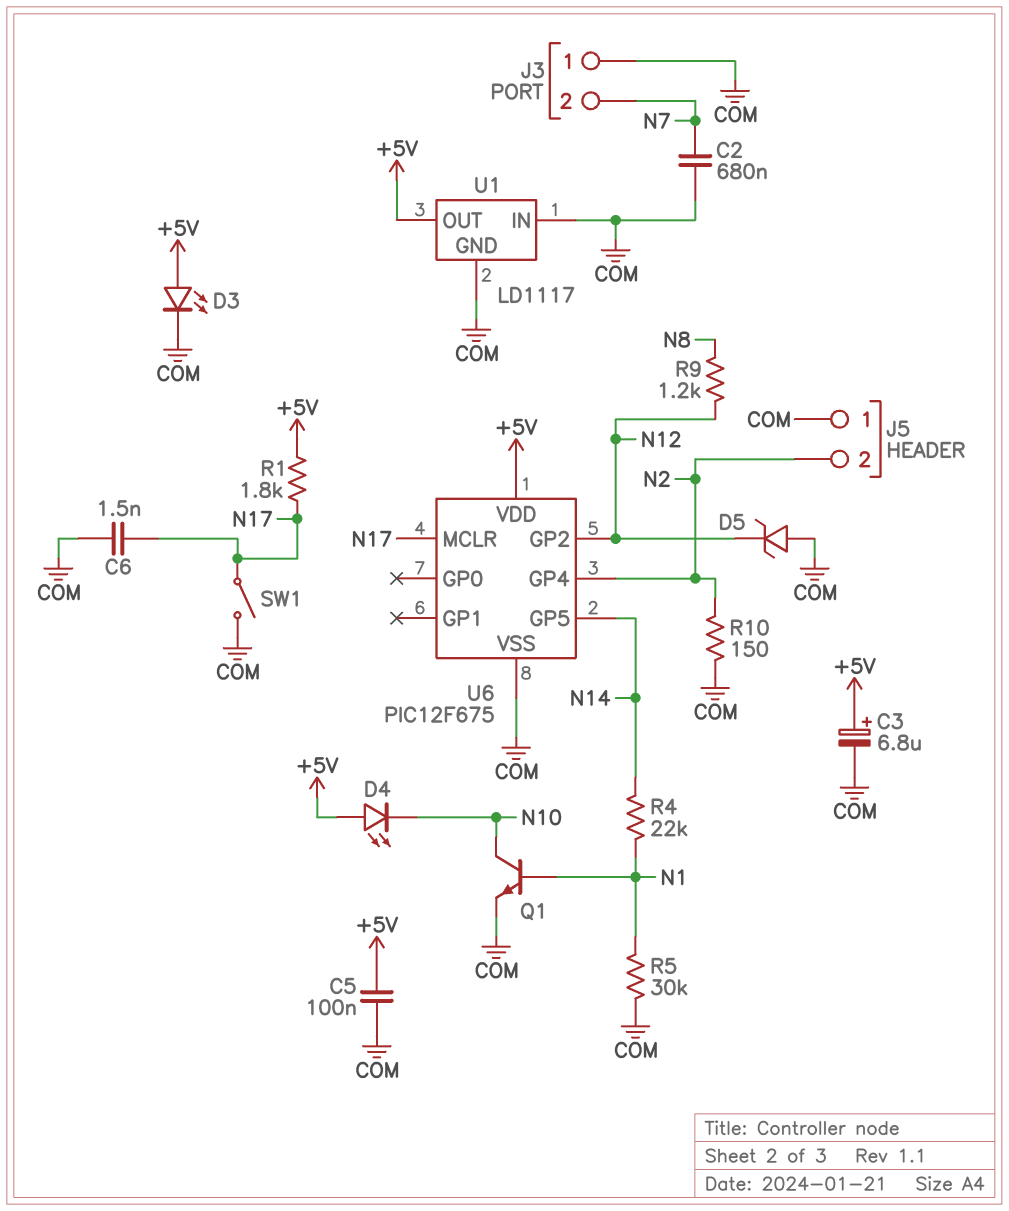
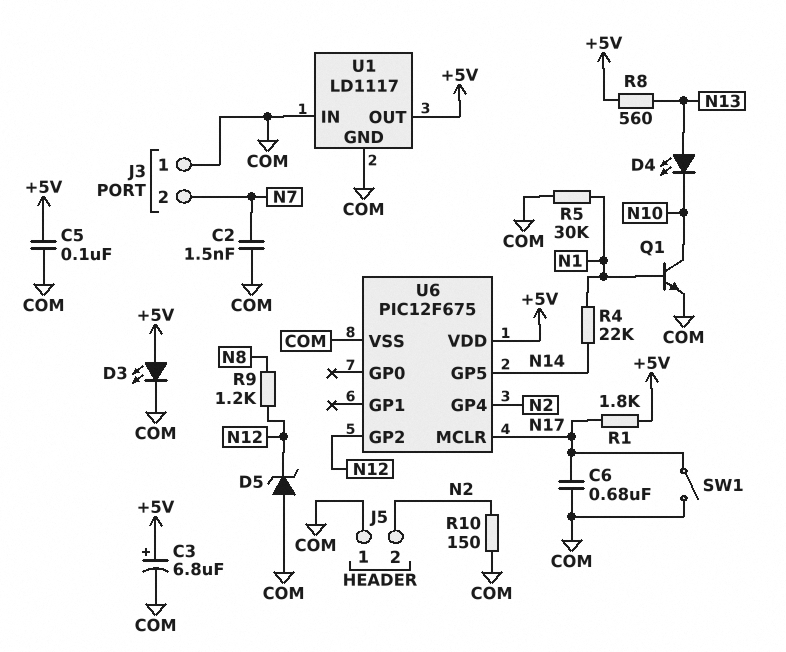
C2: 680nF (COM, N7) -> 1.5nF (COM, N7)
C6: 1.5nF (COM, N17) -> 680nF (COM, N17)
D4: LED (A +5V, K N10) -> LED (A N13, K N10)
R8: none -> 560 (+5V, N13)

